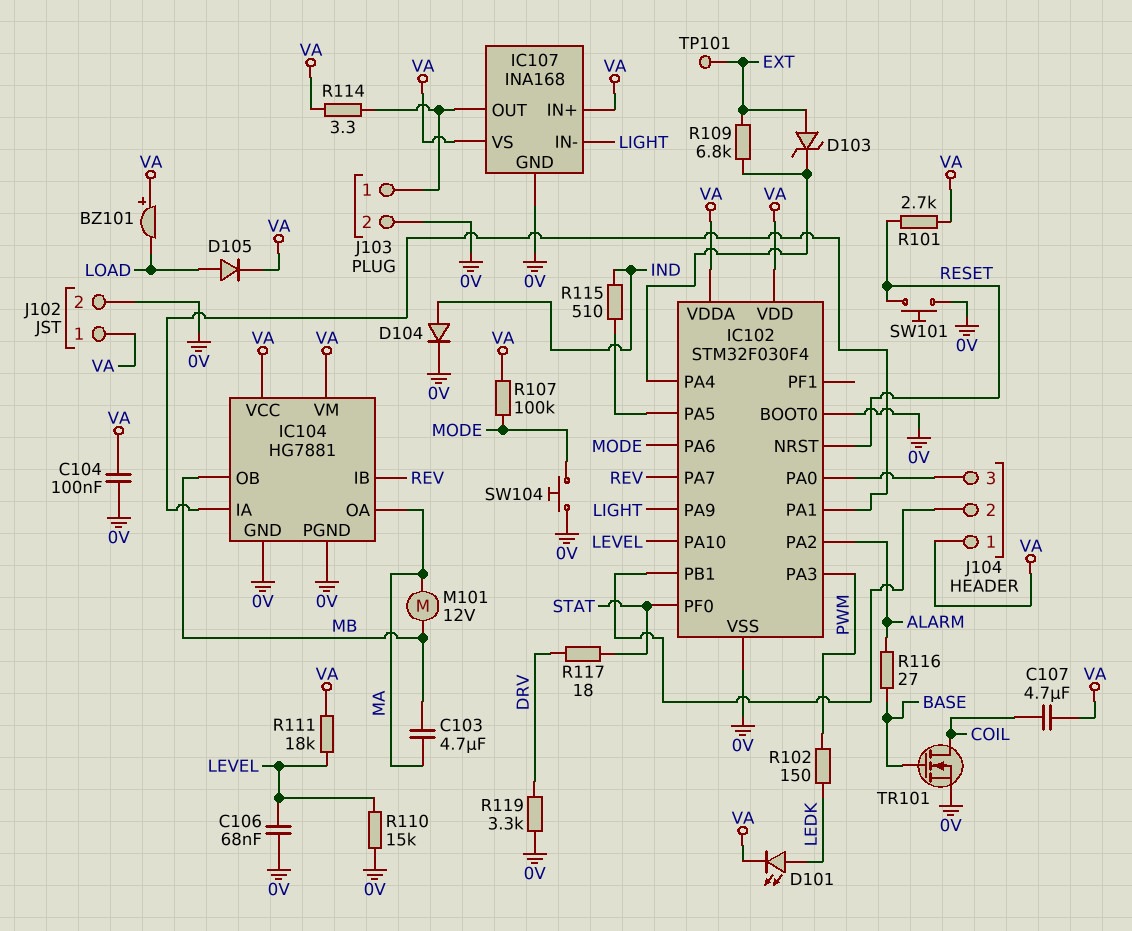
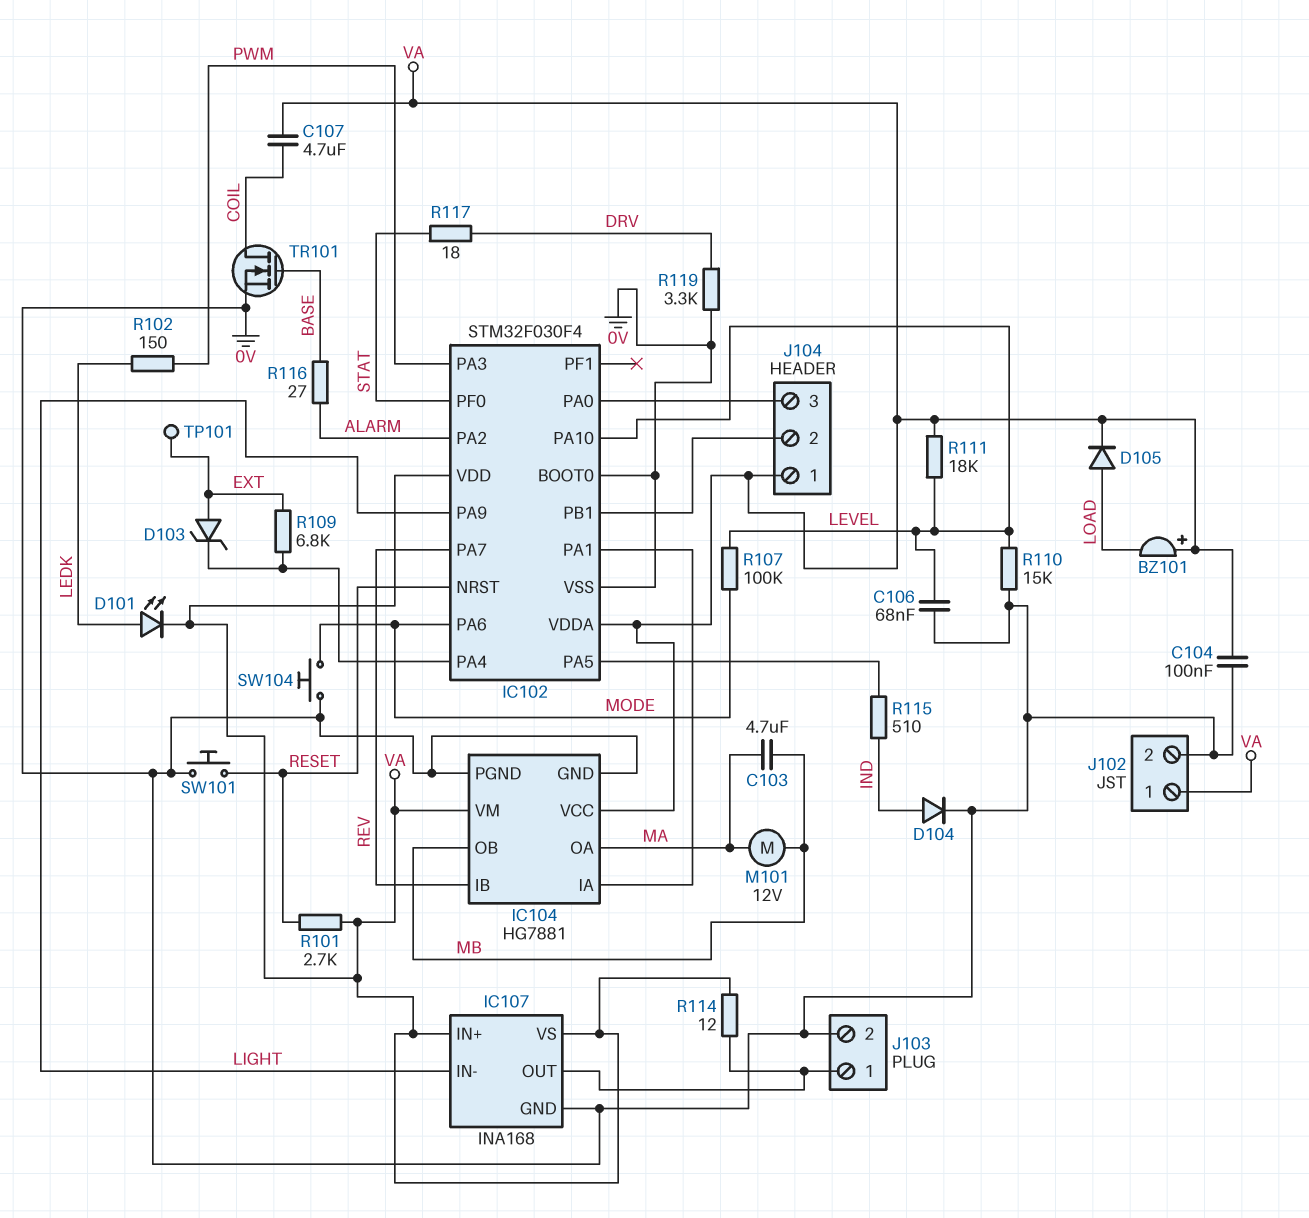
R107: 100k (MODE, VA) -> 100k (LEVEL, MODE)
R114: 3.3 (IC107/OUT, VA) -> 12 (IC107/OUT, VA)

